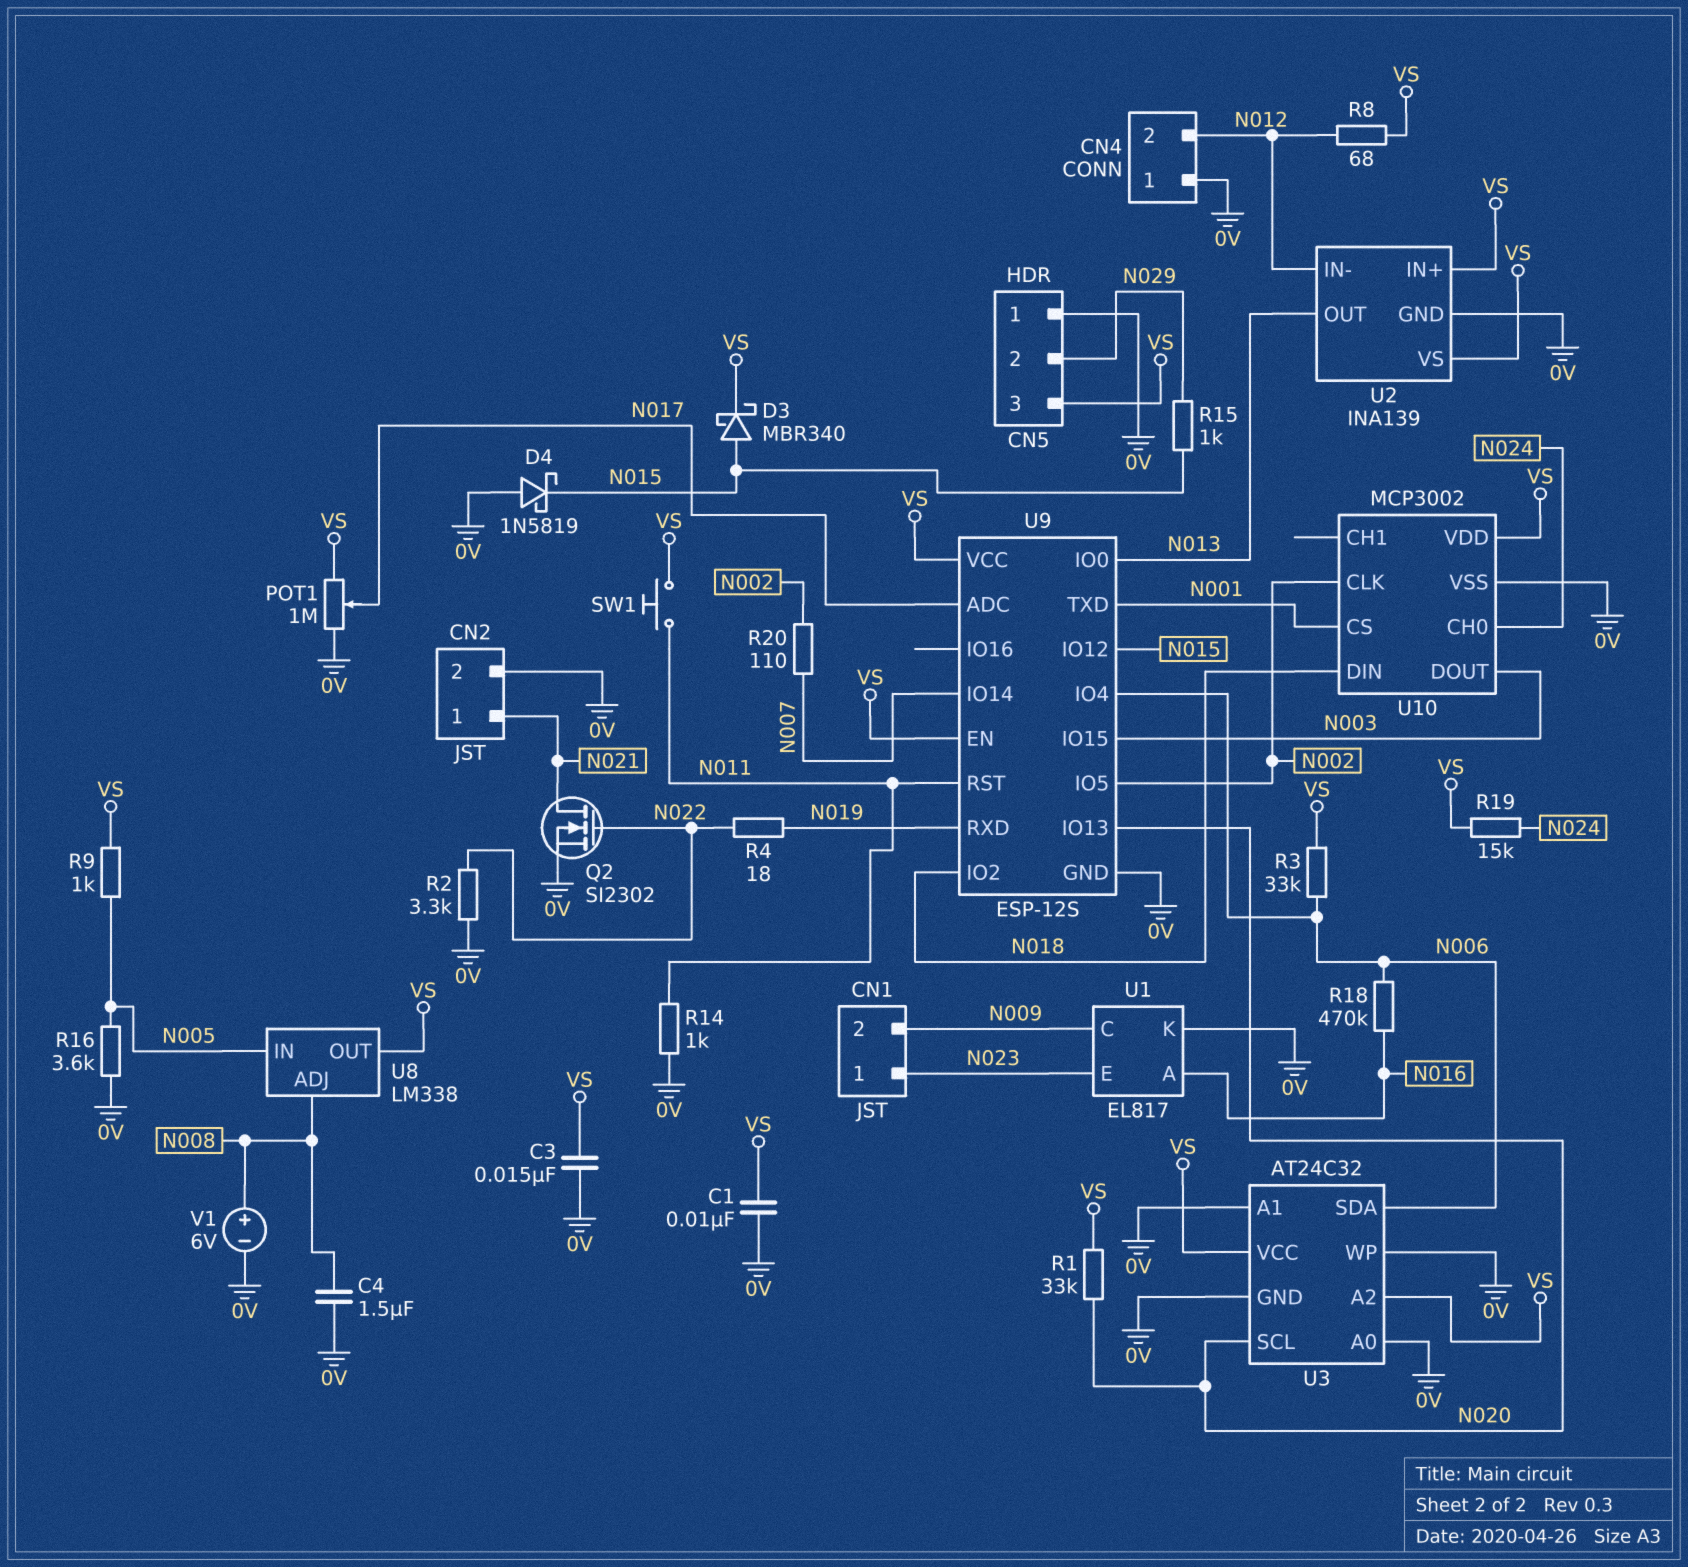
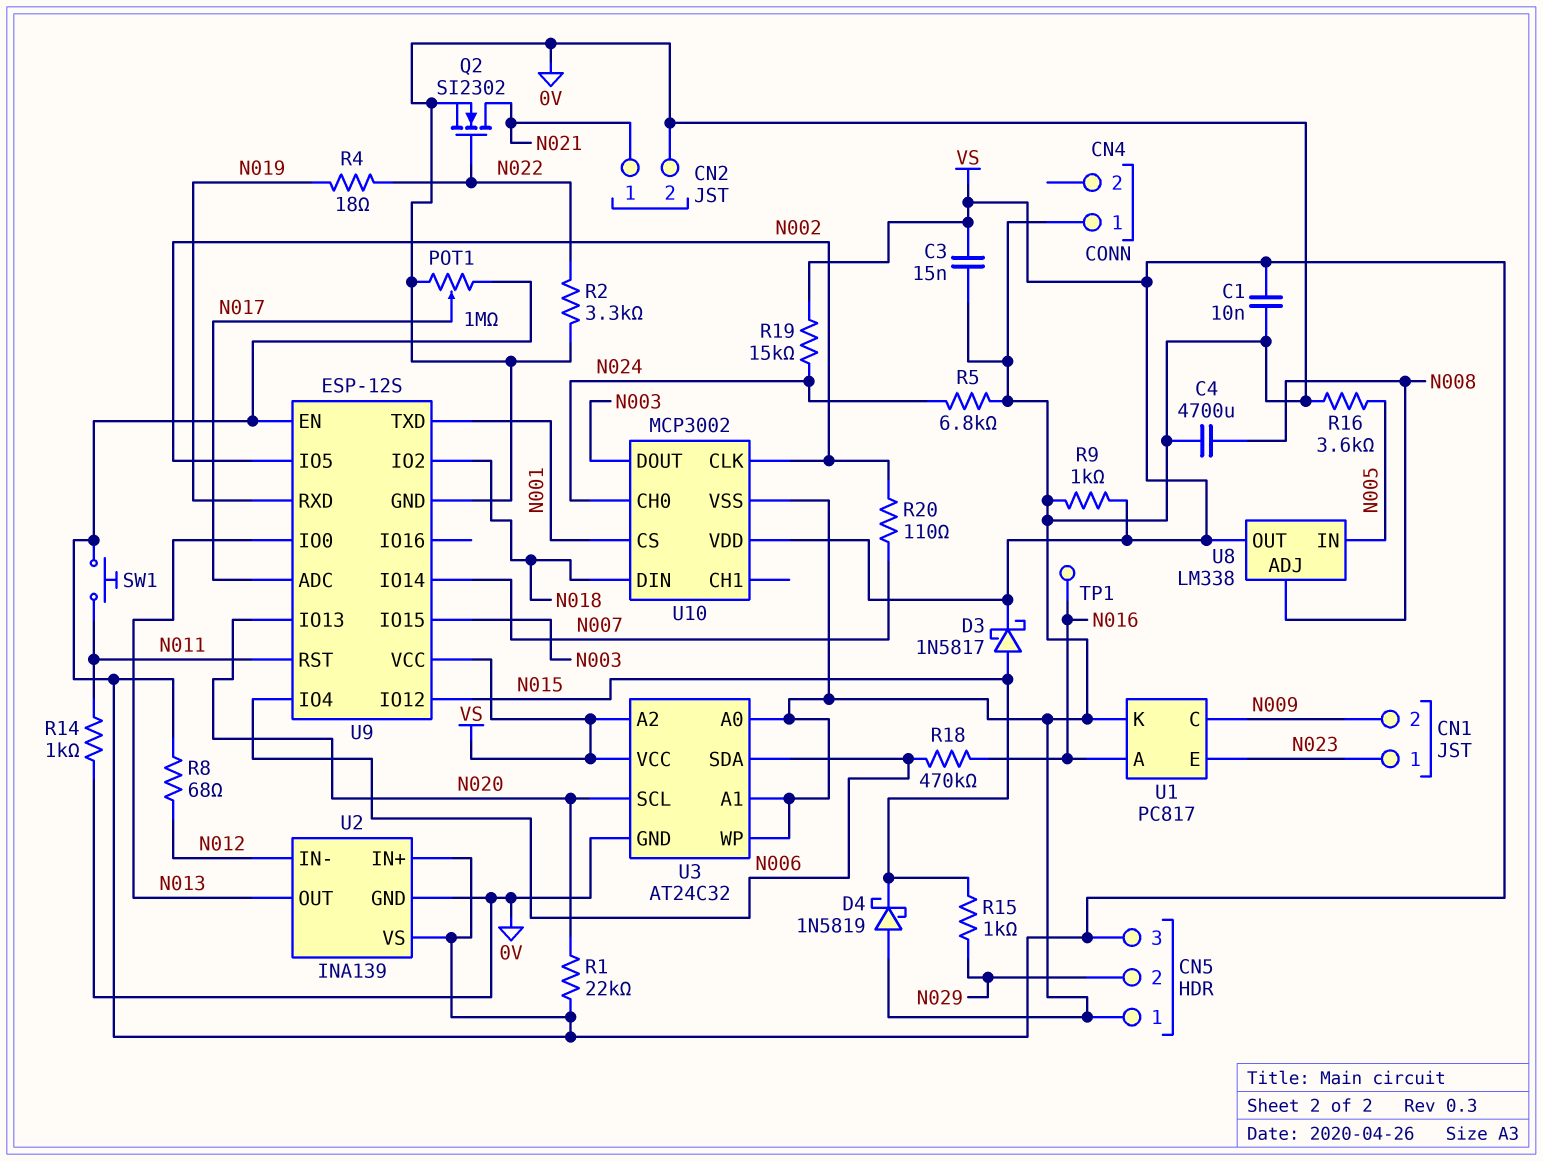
C4: 1.5uF (0V, N008) -> 4700uF (0V, N008)
CN4 pin 2: N012 -> none
D3: schottky MBR340 (A N015, K VS) -> schottky 1N5817 (A N015, K VS)
R1: 33k (N020, VS) -> 22k (N020, VS)
R3: 33k (N006, VS) -> none
R5: none -> 6.8k (0V, N024)
R9: 1k (N005, VS) -> 1k (0V, VS)
TP1: none -> test point (N016)
U1: EL817 -> PC817
V1: 6V (plus N008, minus 0V) -> none

